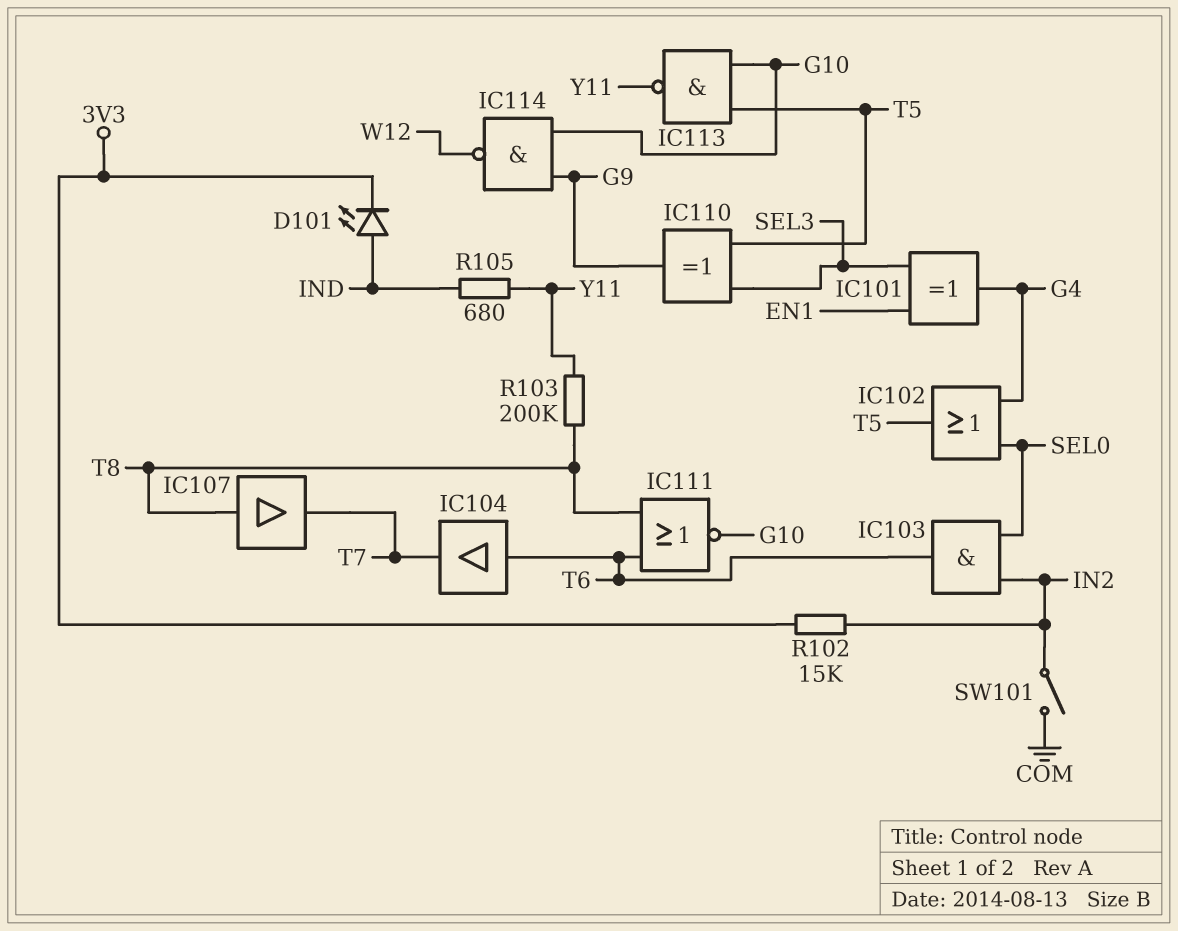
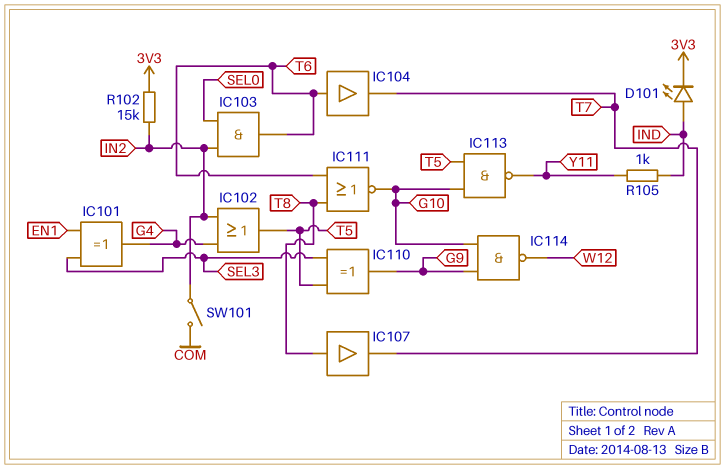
IC102: OR (in G4, in SEL0, out T5) -> OR (in G4, in IN2, out T5)
R103: 200k (T8, Y11) -> none
R105: 680 (IND, Y11) -> 1k (IND, Y11)

